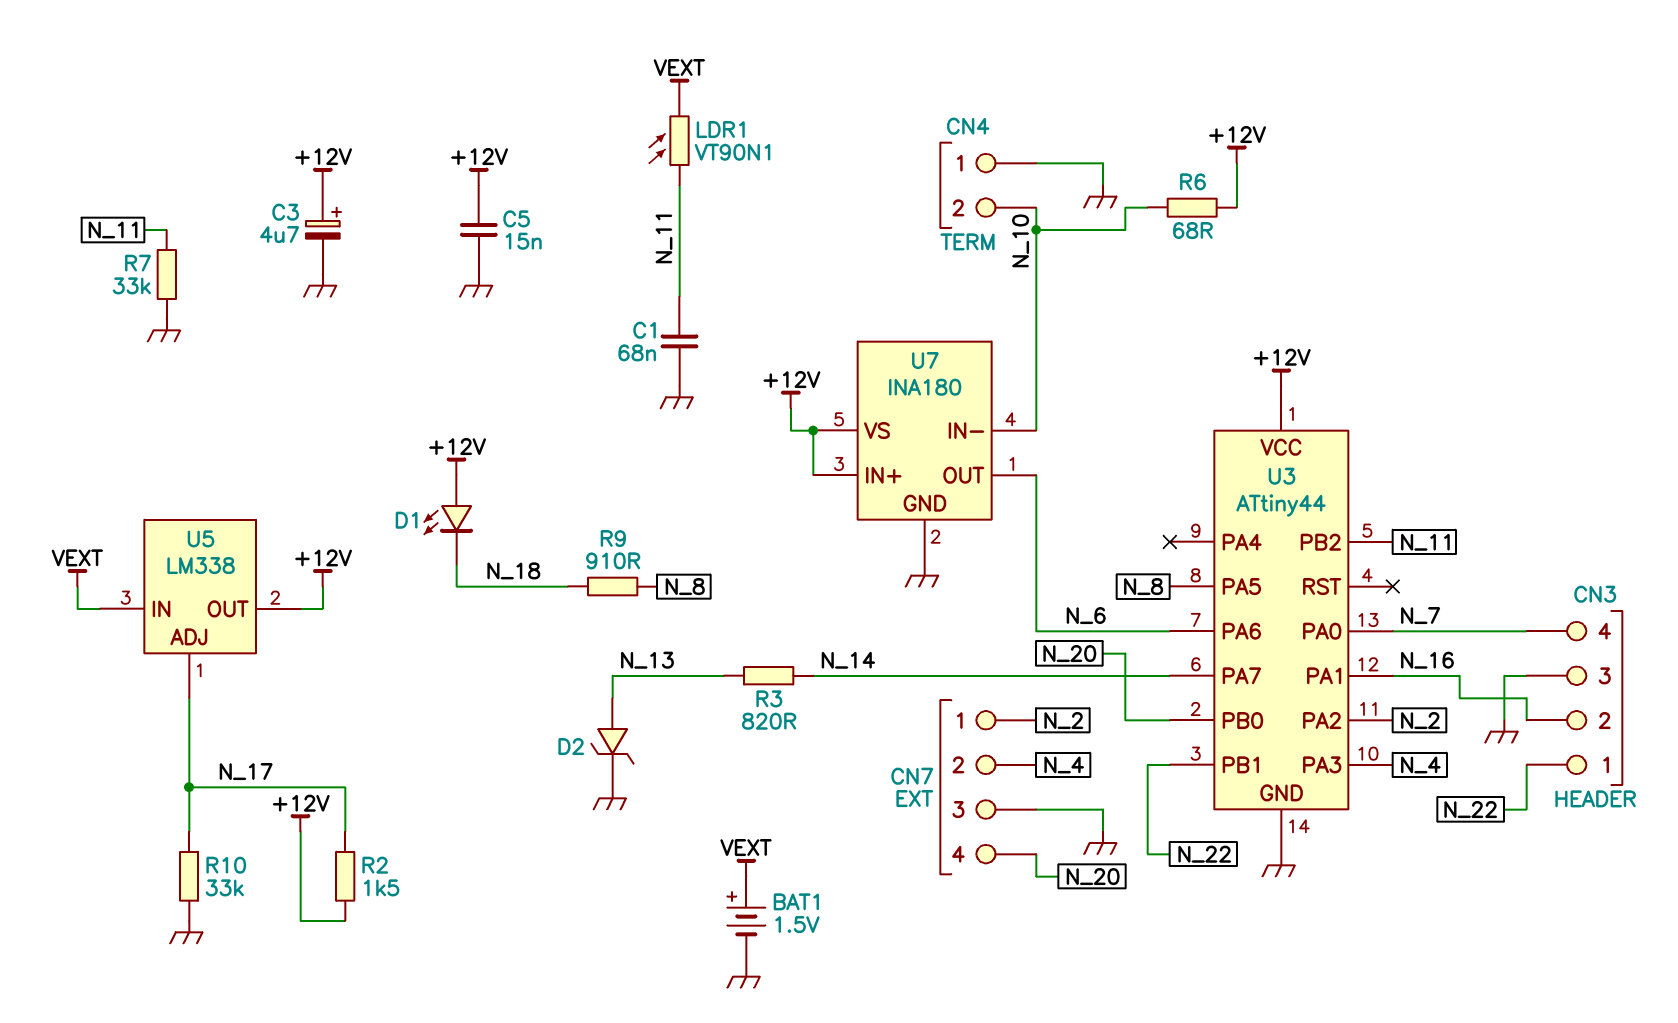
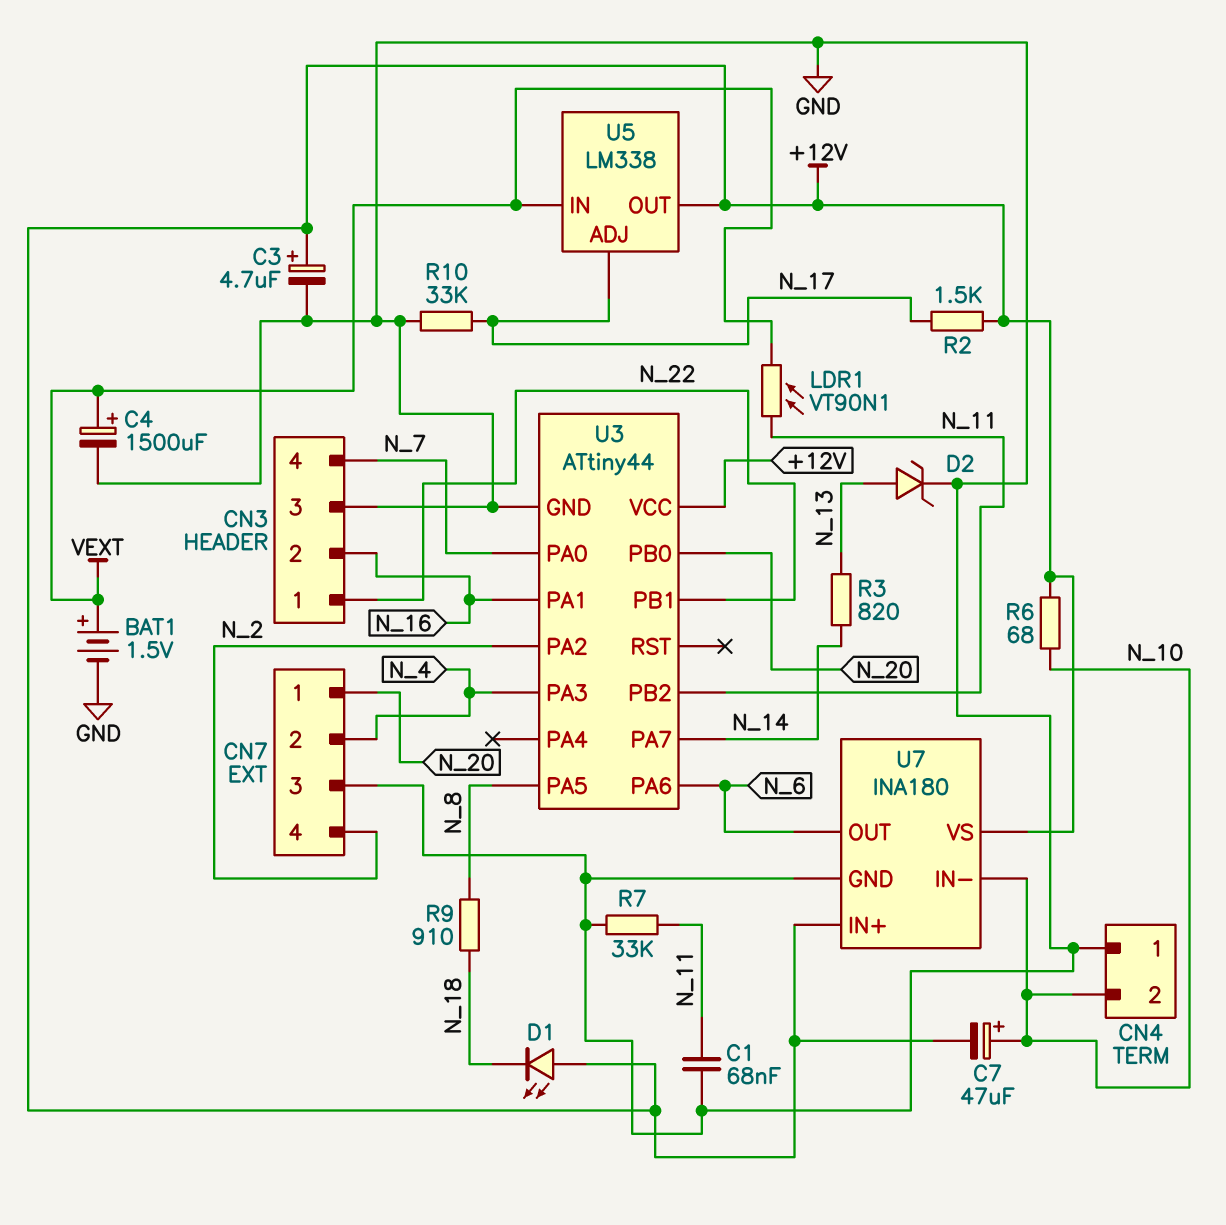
C4: none -> 1500uF (plus VEXT, minus GND)
C5: 15nF (+12V, GND) -> none
C7: none -> 47uF (plus N_10, minus +12V)
CN7 pin 1: N_2 -> N_20
CN7 pin 4: N_20 -> N_2

